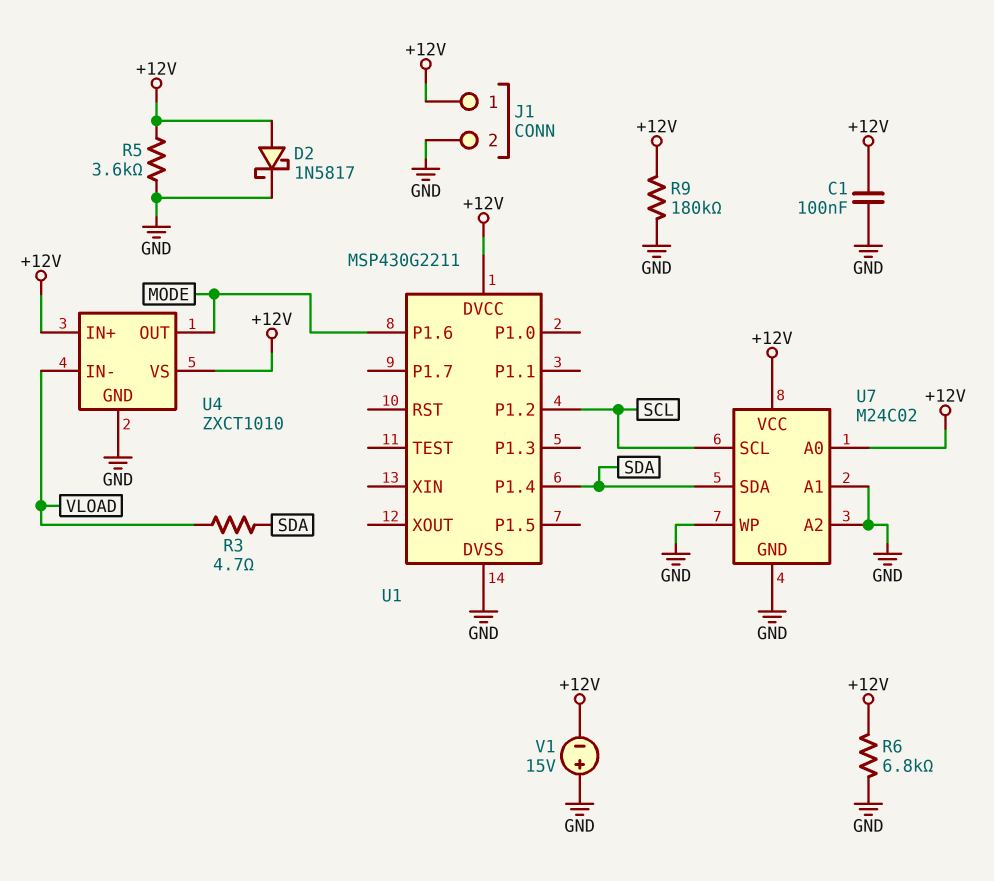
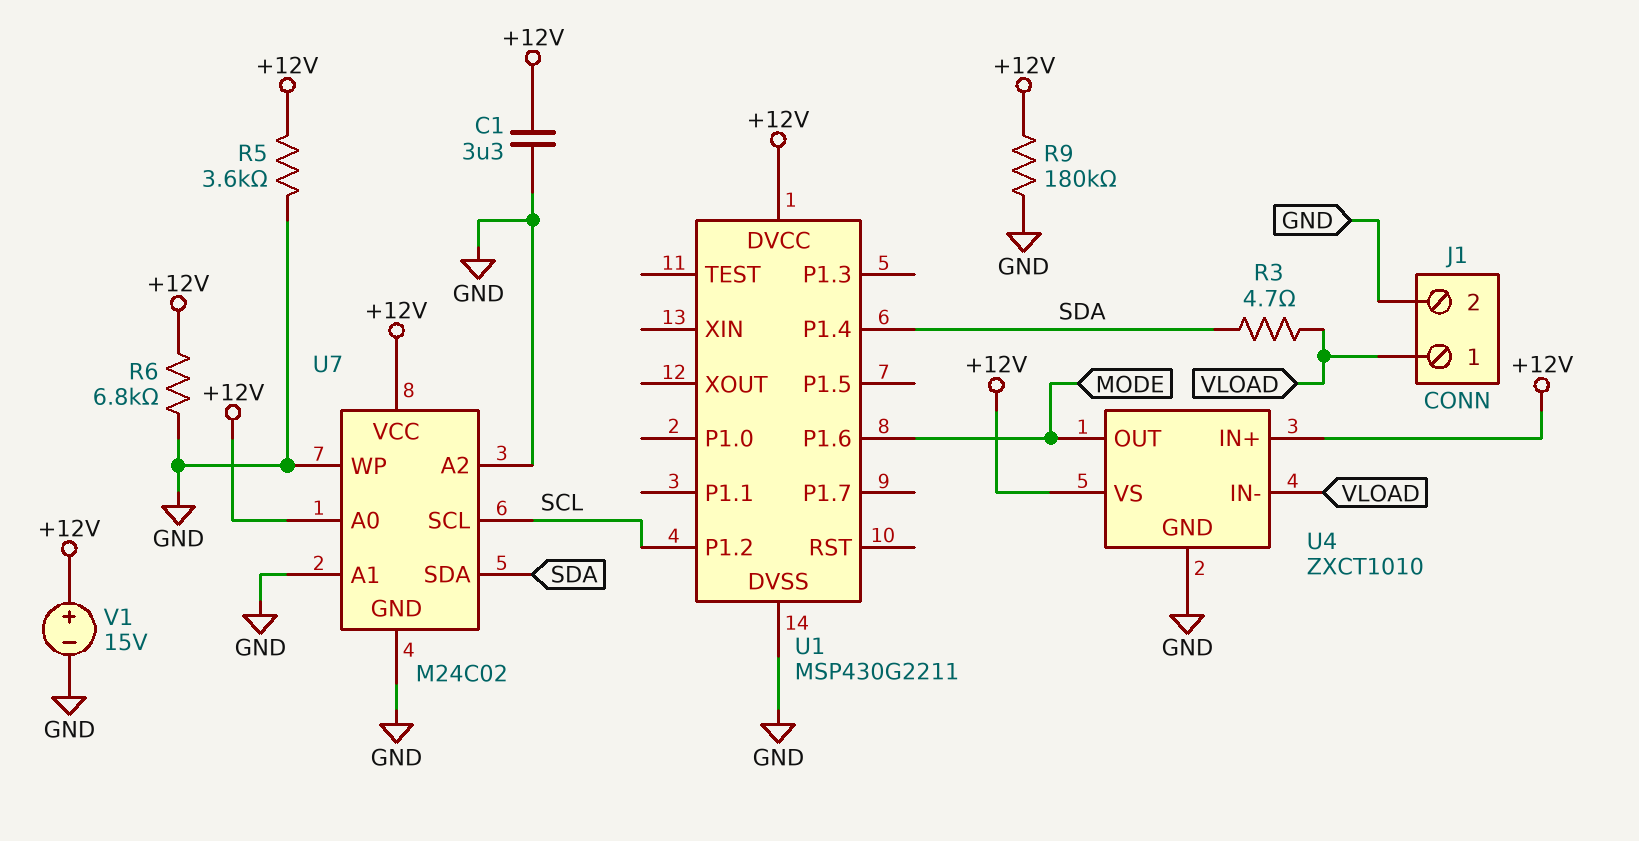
C1: 100nF (+12V, GND) -> 3.3uF (+12V, GND)
D2: schottky 1N5817 (A +12V, K GND) -> none
J1 pin 1: +12V -> VLOAD
V1: 15V (plus GND, minus +12V) -> 15V (plus +12V, minus GND)

